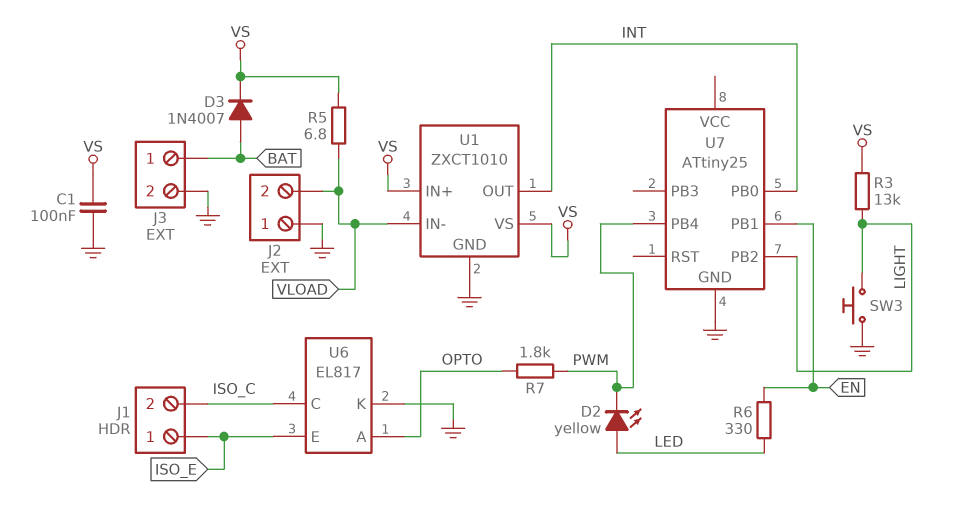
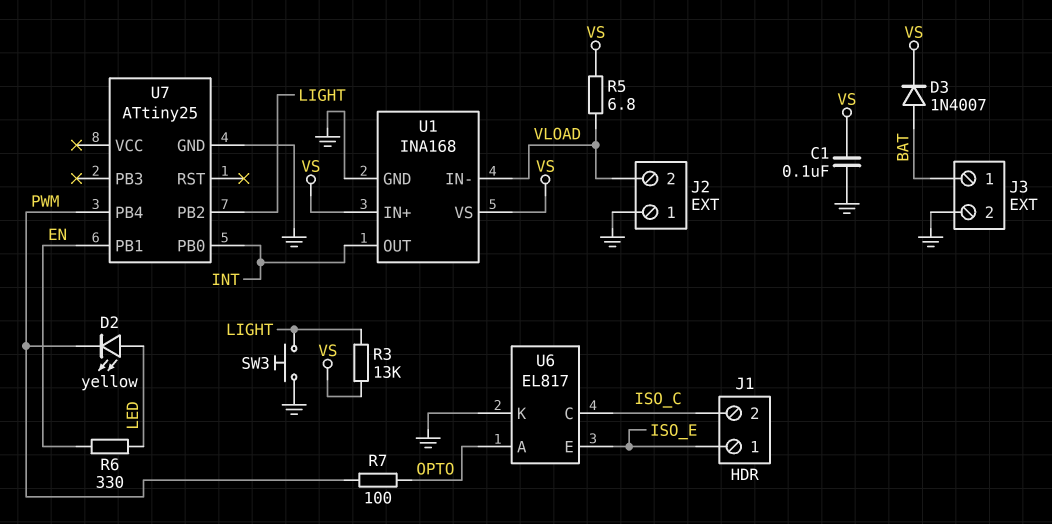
R7: 1.8k (OPTO, PWM) -> 100 (OPTO, PWM)
U1: ZXCT1010 -> INA168

